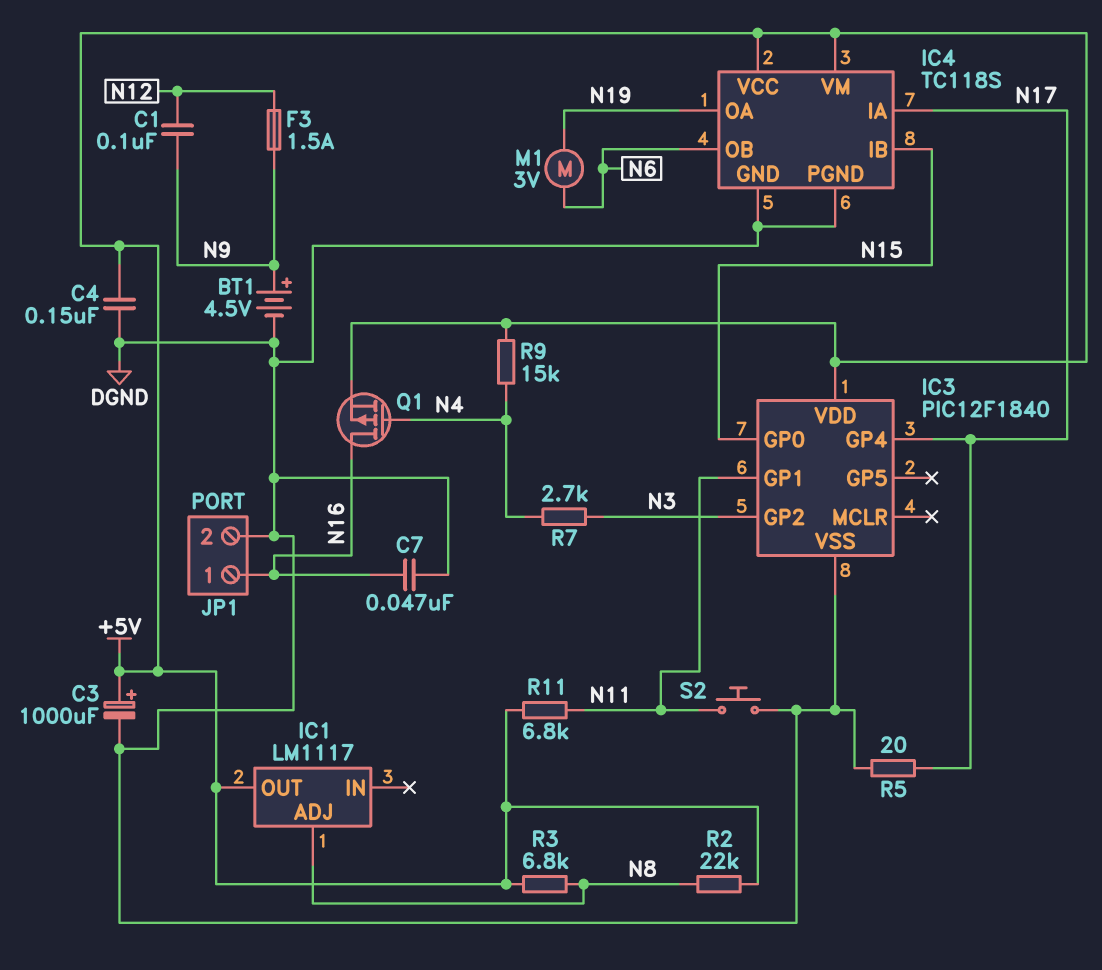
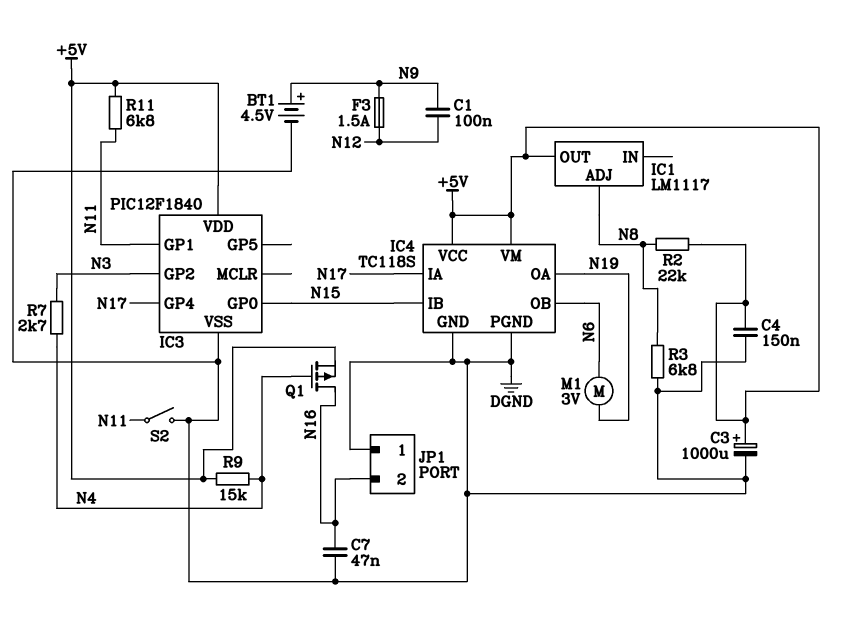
JP1 pin 1: N16 -> DGND
JP1 pin 2: DGND -> N16
R3: 6.8k (+5V, N8) -> 6.8k (DGND, N8)
R5: 20 (DGND, N17) -> none
S2: button (DGND, N11) -> switch (DGND, N11)

